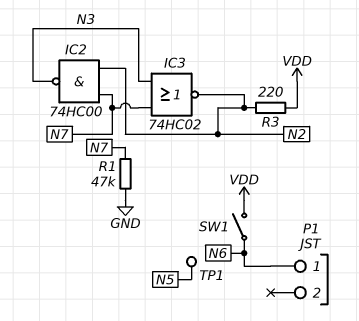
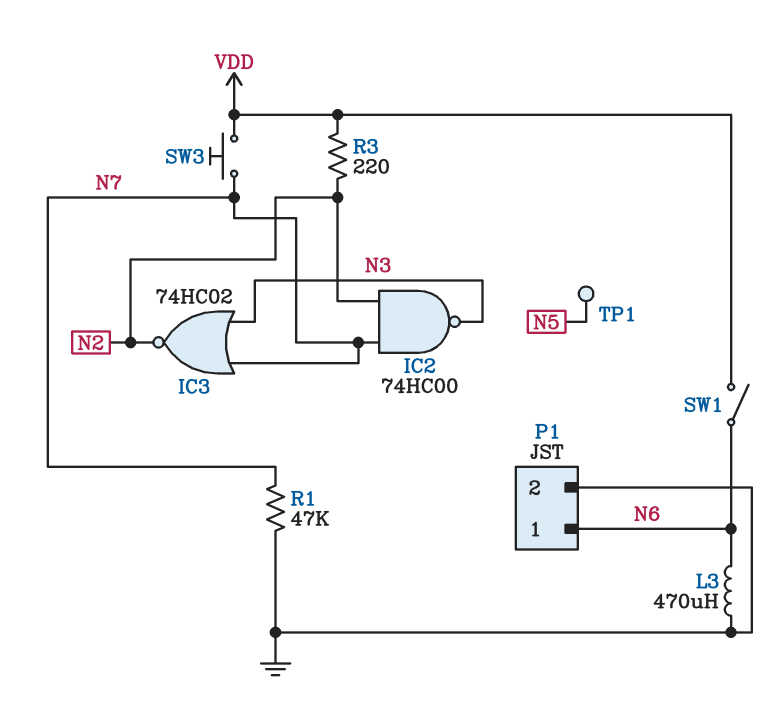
L3: none -> 470uH (GND, N6)
P1 pin 2: none -> GND
SW3: none -> button (N7, VDD)

